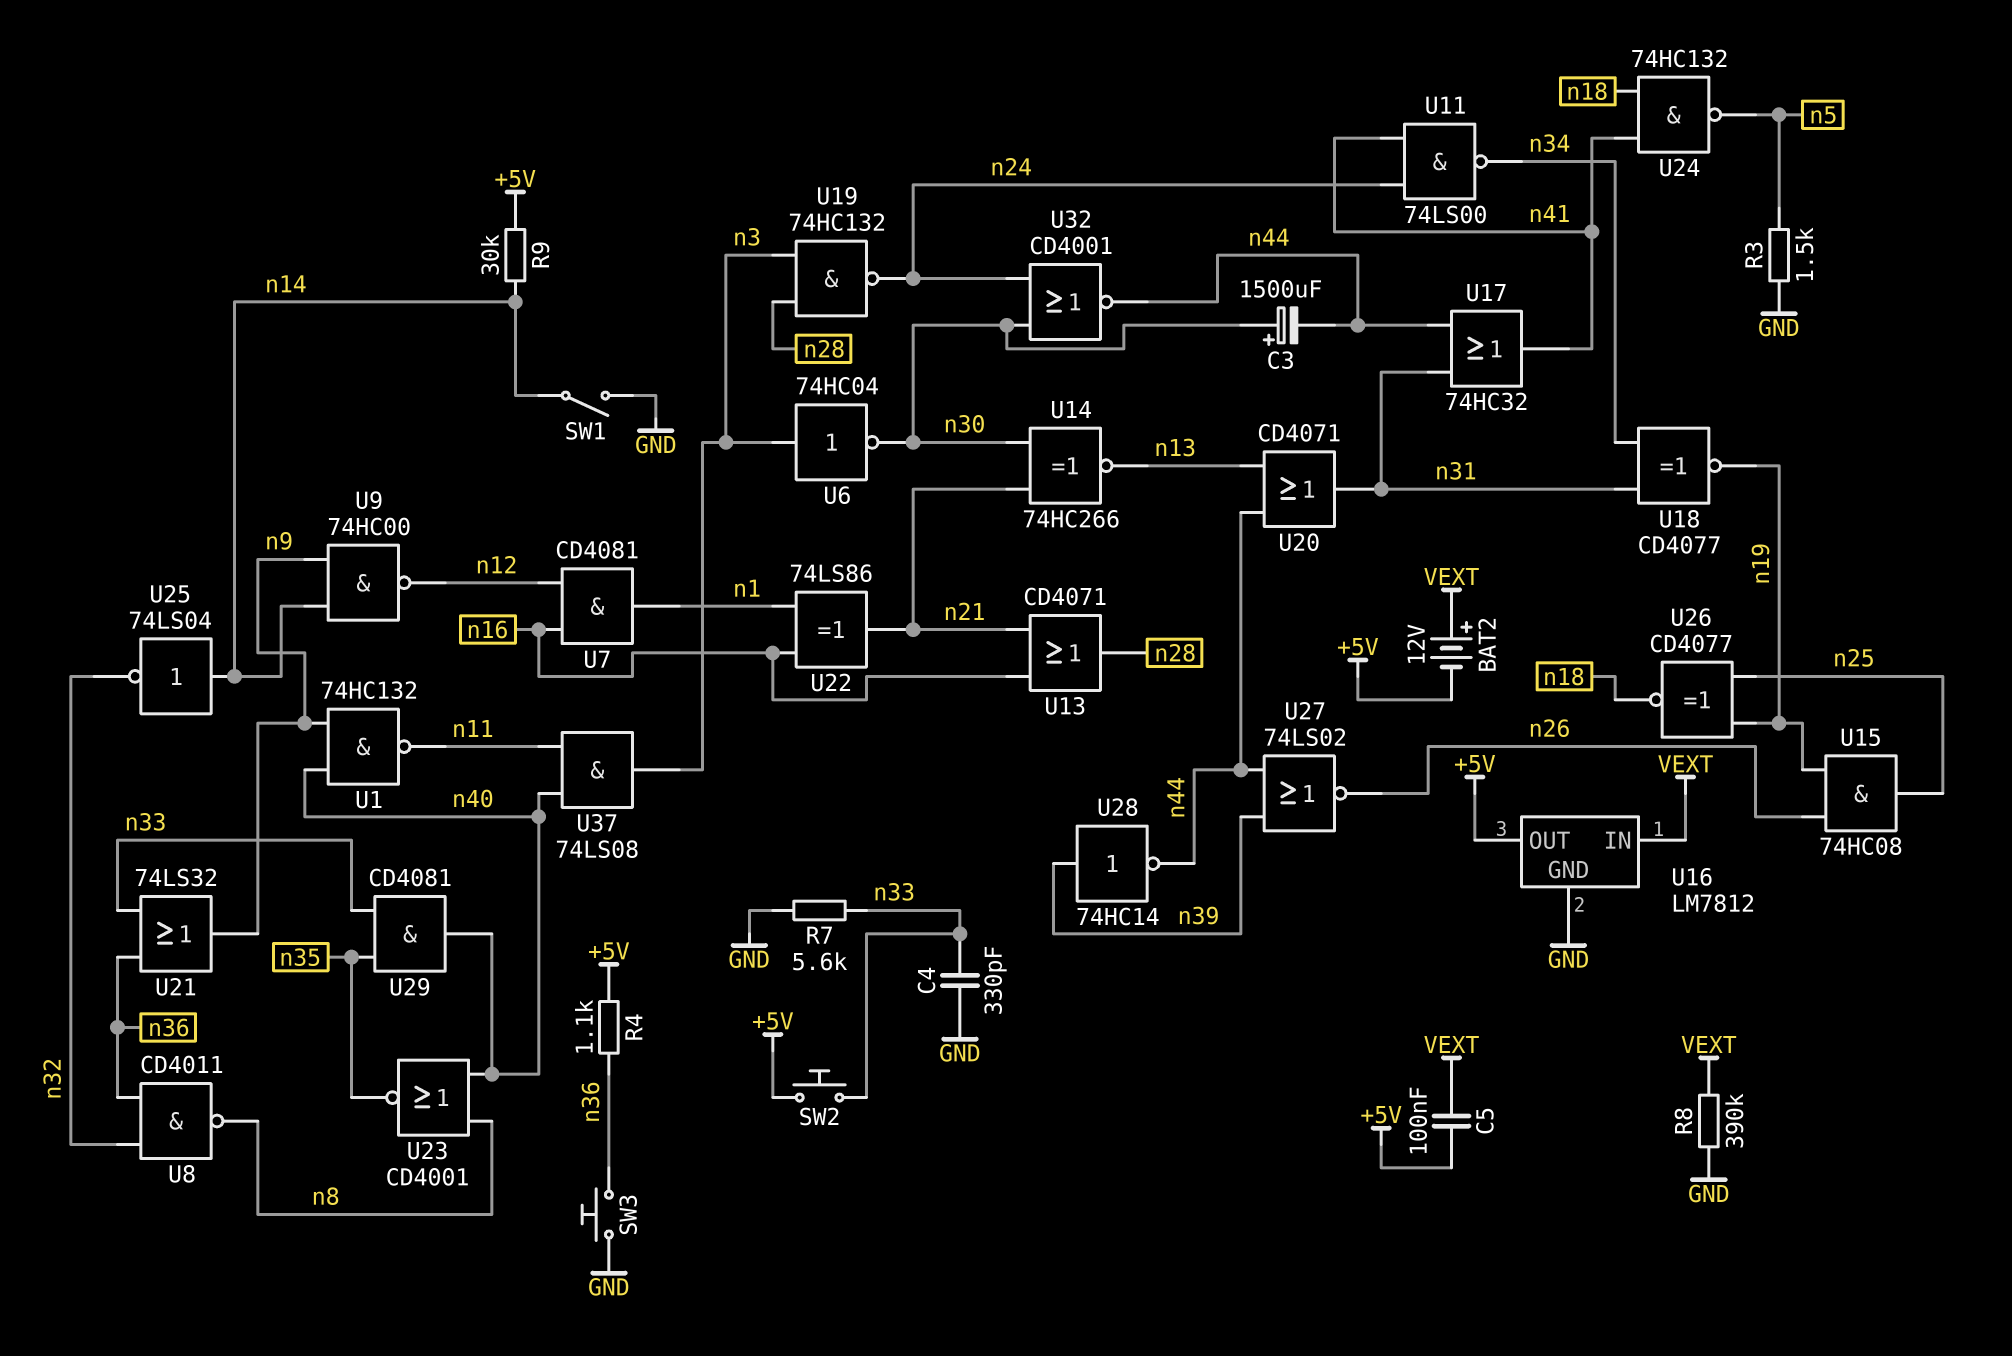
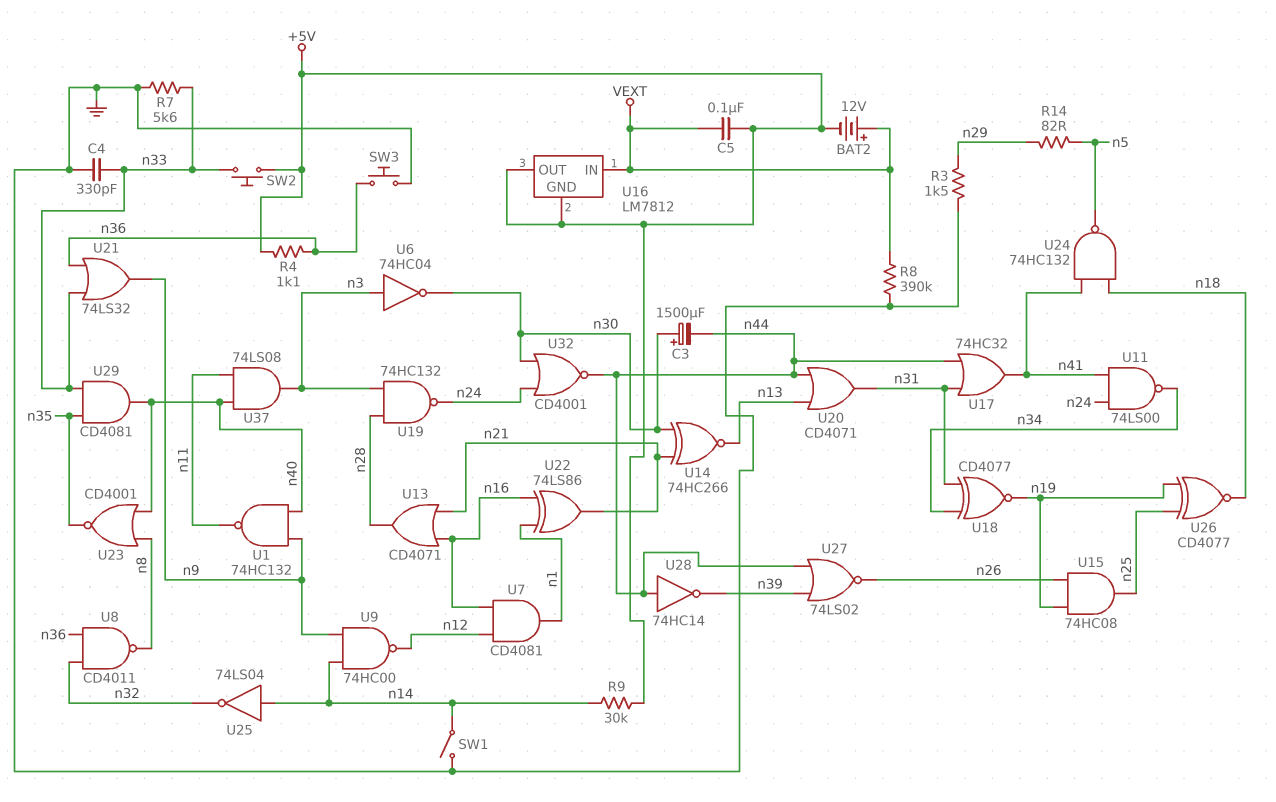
R3: 1.5k (GND, n5) -> 1.5k (GND, n29)
R14: none -> 82 (n5, n29)
U16 pin GND: GND -> +5V
U28: NOT 74HC14 (in n39, out n44) -> NOT 74HC14 (in n44, out n39)

